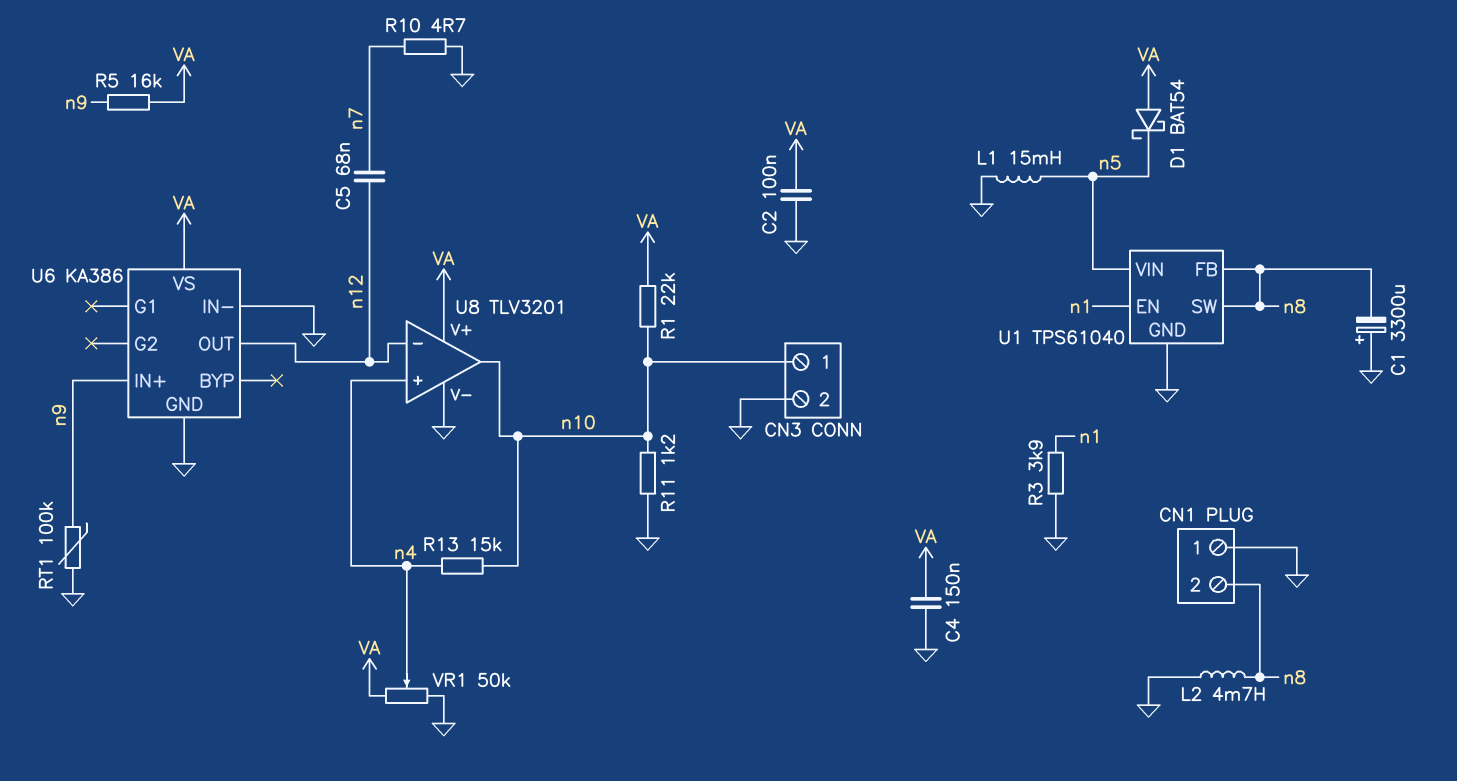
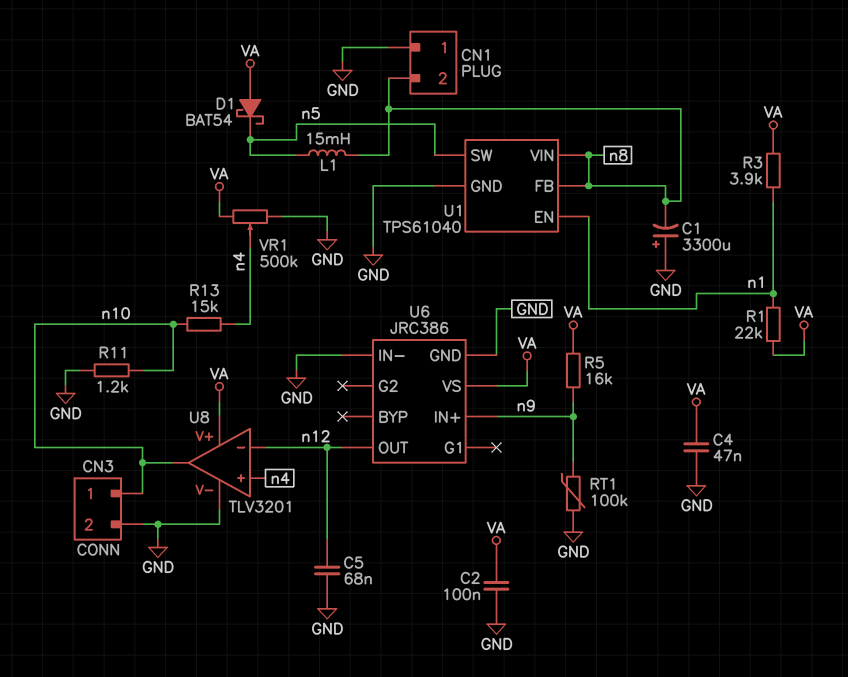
C4: 150nF (GND, VA) -> 47nF (GND, VA)
C5: 68nF (n7, n12) -> 68nF (GND, n12)
L1: 15mH (GND, n5) -> 15mH (n5, n8)
L2: 4.7mH (GND, n8) -> none
R1: 22k (VA, n10) -> 22k (VA, n1)
R3: 3.9k (GND, n1) -> 3.9k (VA, n1)
R10: 4.7 (GND, n7) -> none
U1 pin SW: n8 -> n5
U1 pin VIN: n5 -> n8
U6: KA386 -> JRC386
VR1: 50k (GND, VA, wiper n4) -> 500k (GND, VA, wiper n4)

